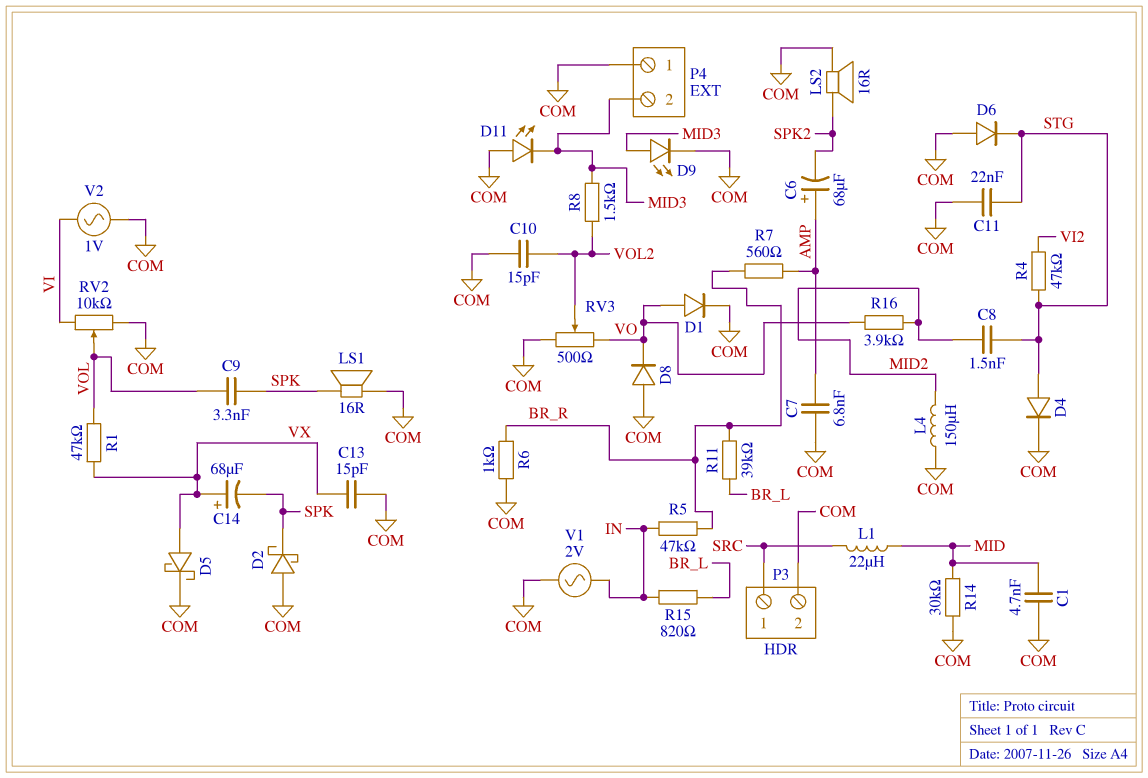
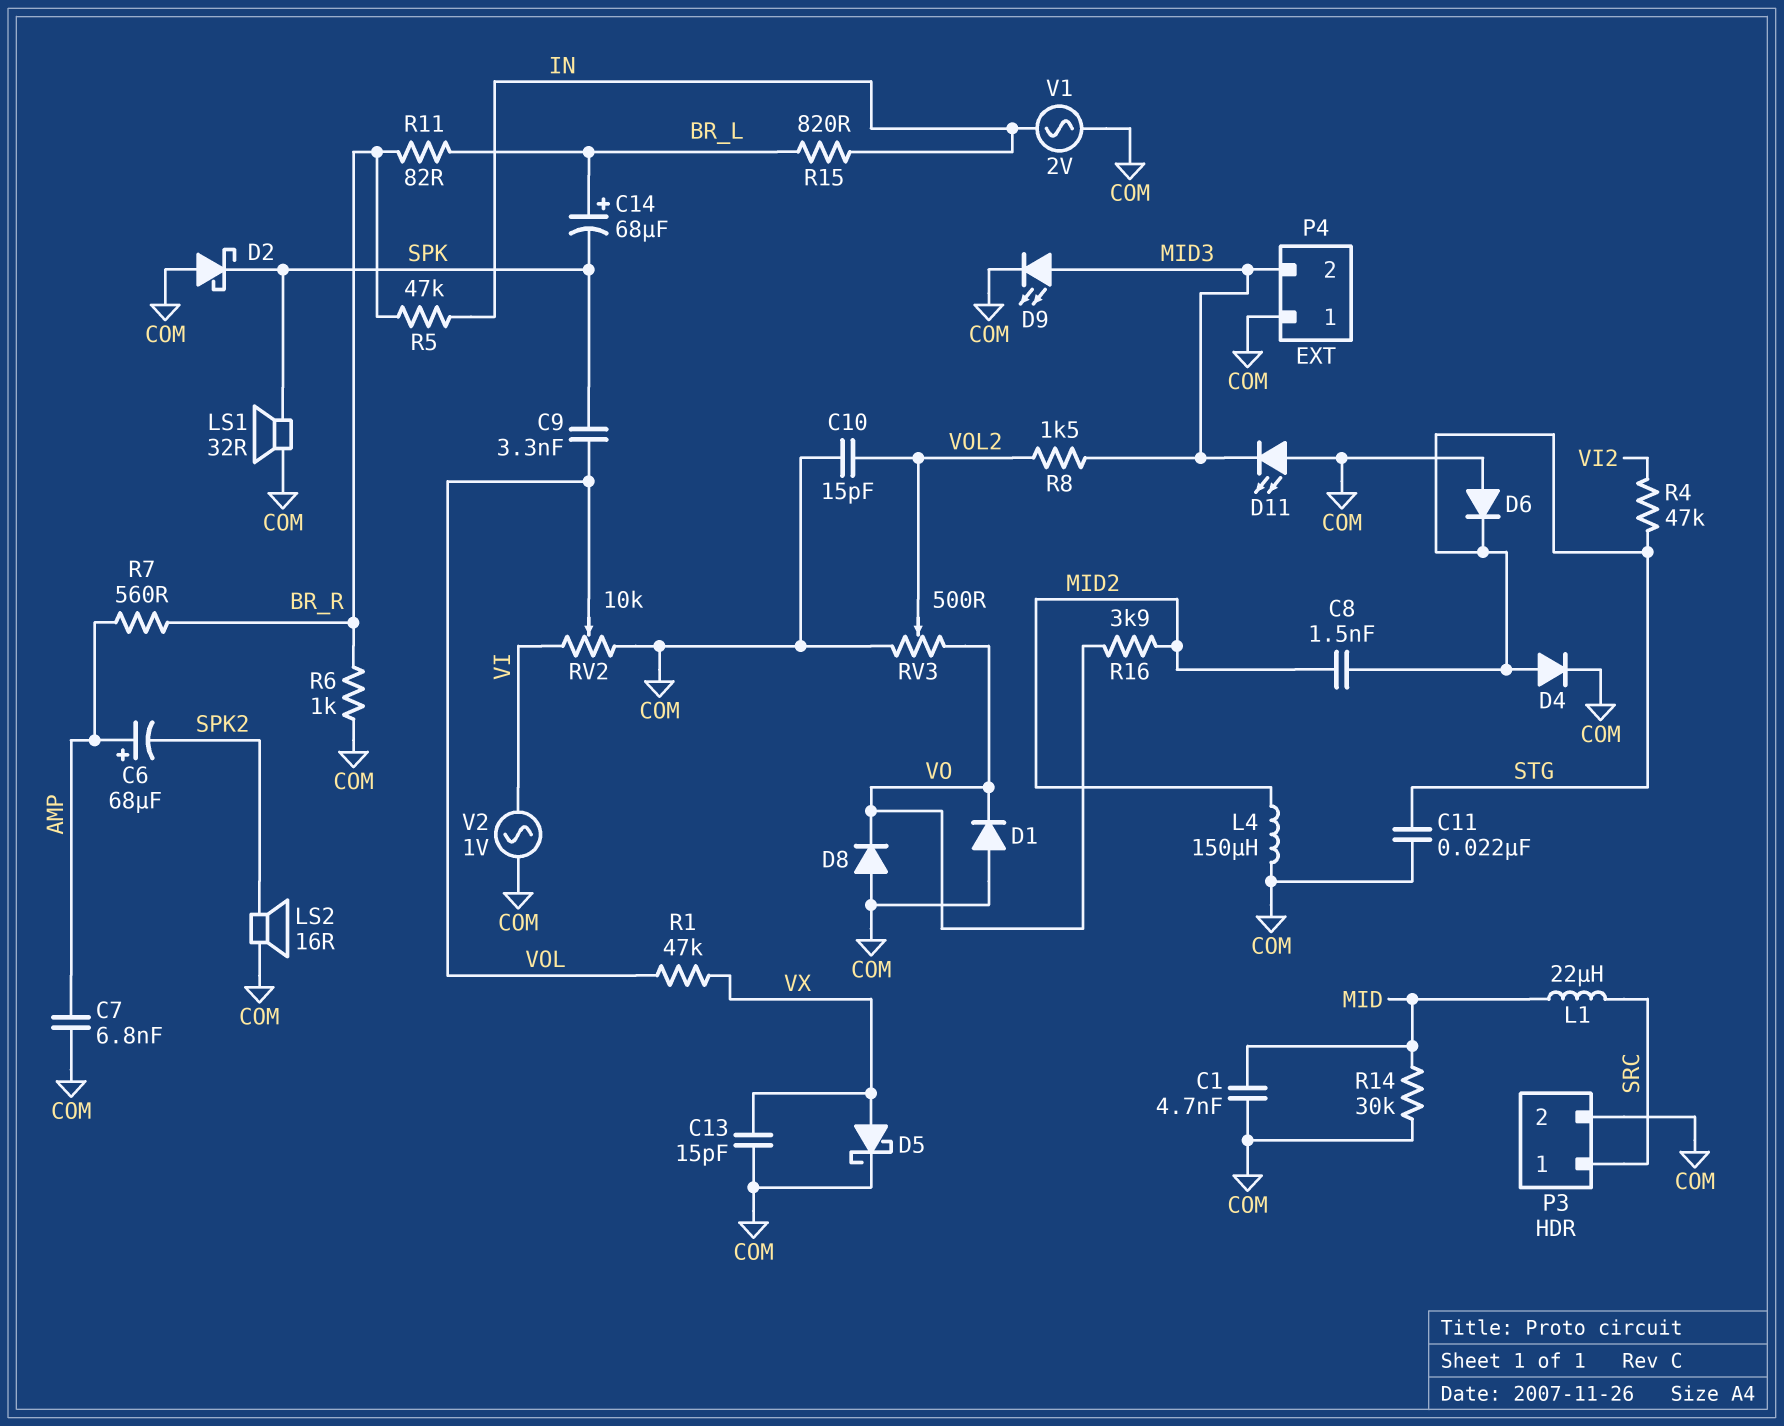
C14: 68uF (plus VX, minus SPK) -> 68uF (plus BR_L, minus SPK)
D1: diode (A VO, K COM) -> diode (A COM, K VO)
LS1: speaker 16R (COM, SPK) -> speaker 32R (COM, SPK)
R11: 39k (BR_L, BR_R) -> 82 (BR_L, BR_R)

